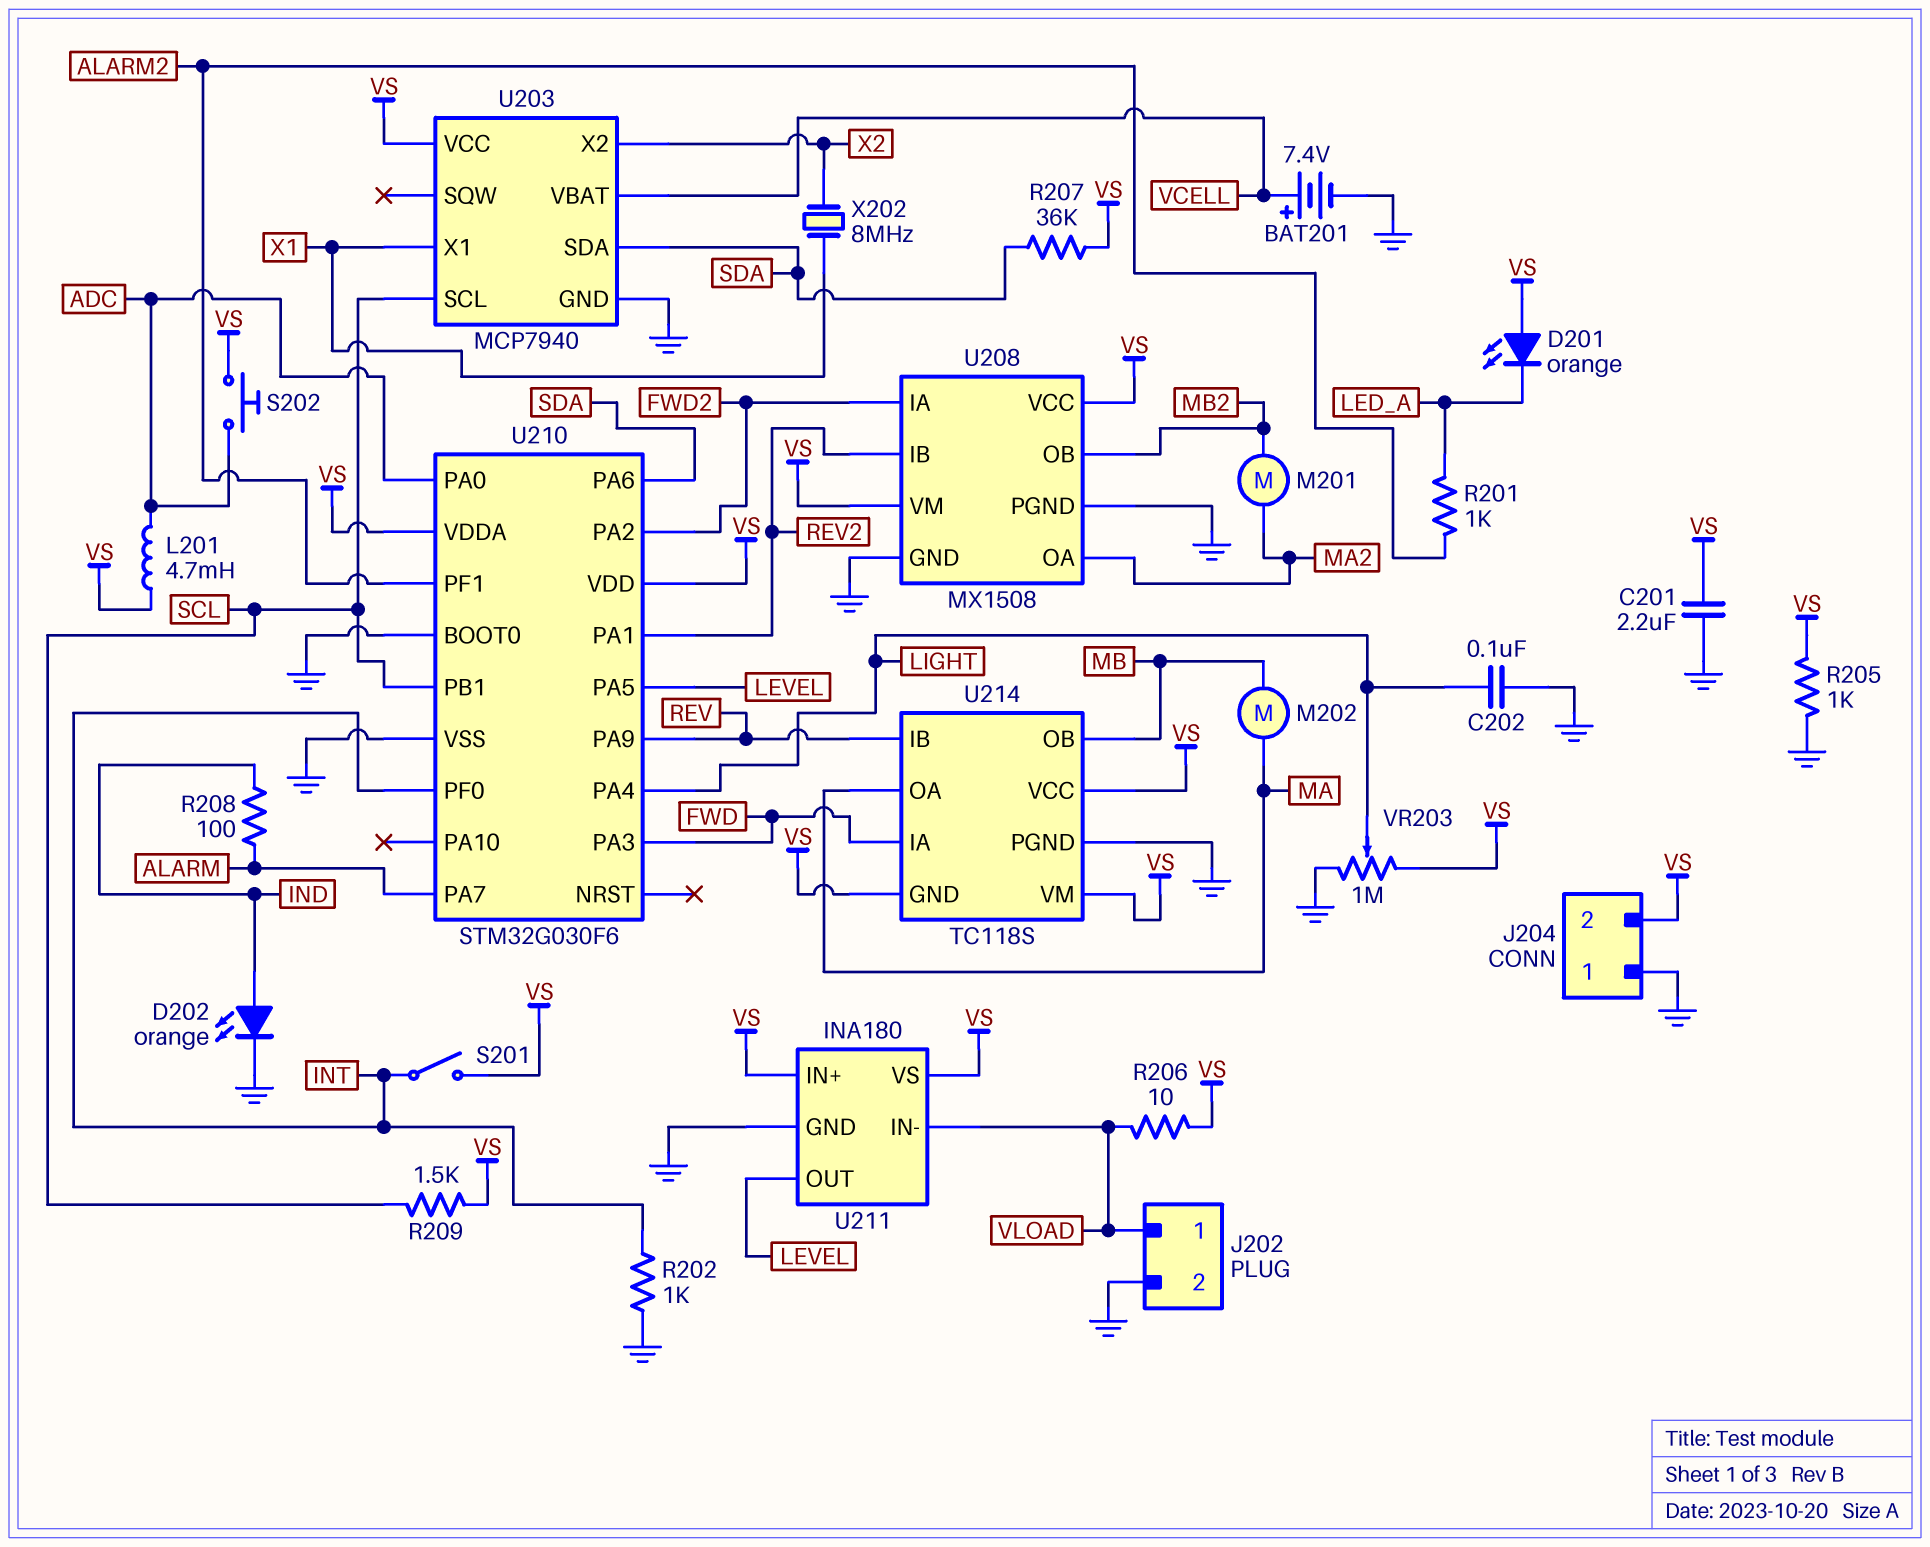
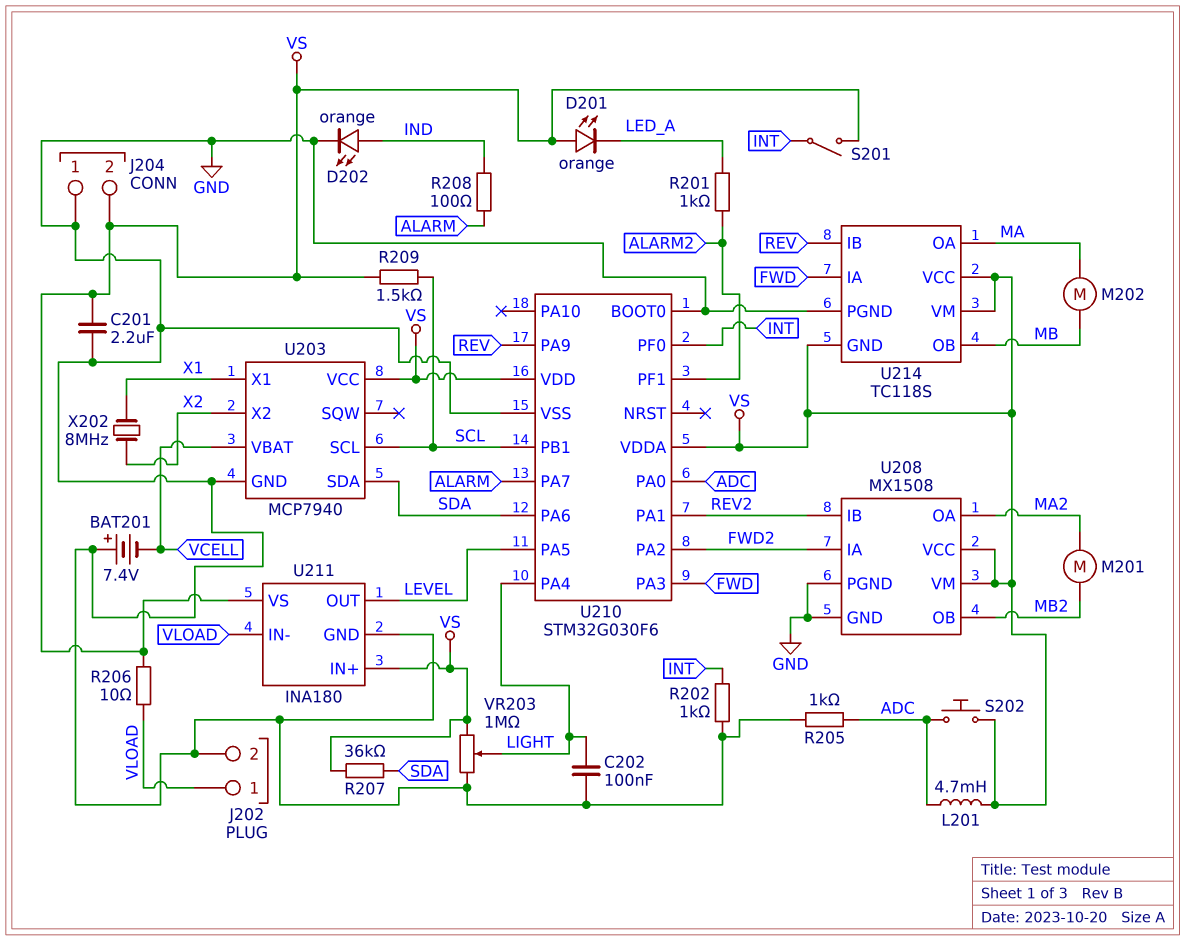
BAT201: 7.4V (plus VCELL, minus GND) -> 7.4V (plus GND, minus VCELL)
R205: 1k (GND, VS) -> 1k (ADC, GND)

